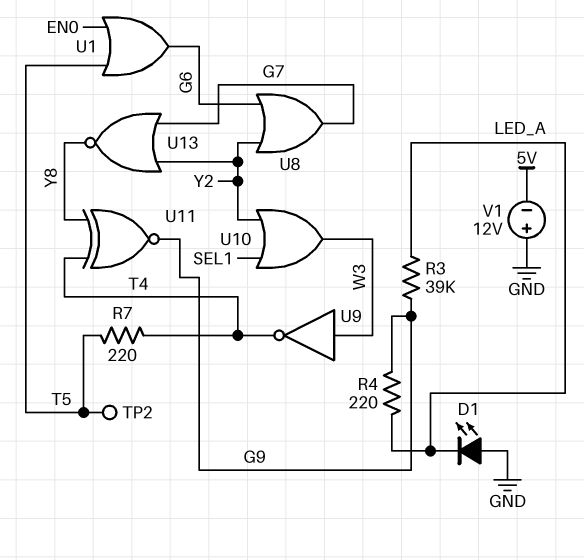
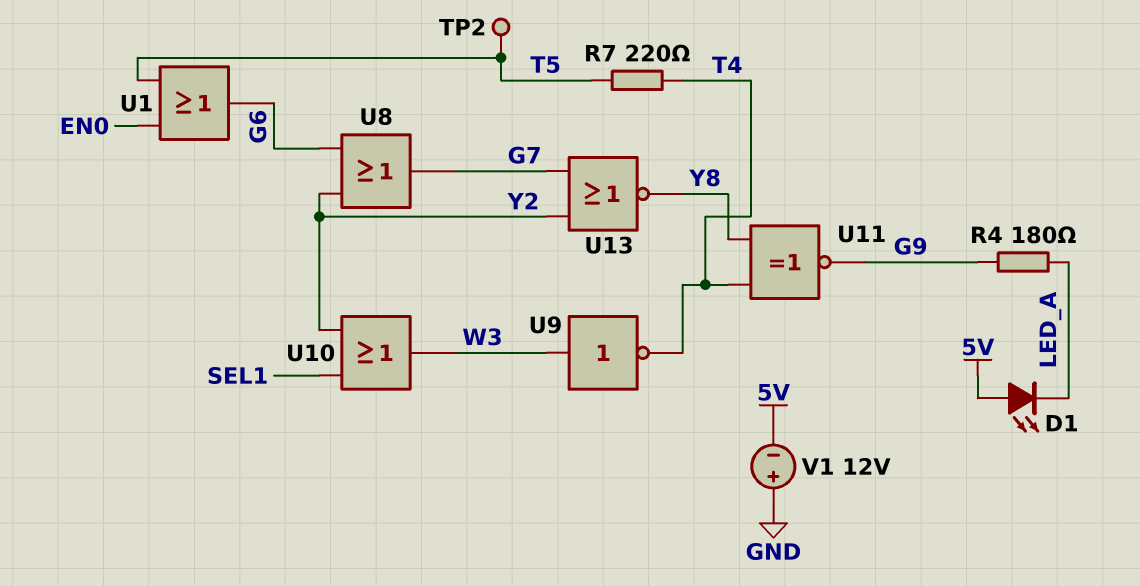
D1: LED (A GND, K LED_A) -> LED (A 5V, K LED_A)
R3: 39k (G9, LED_A) -> none
R4: 220 (G9, LED_A) -> 180 (G9, LED_A)

